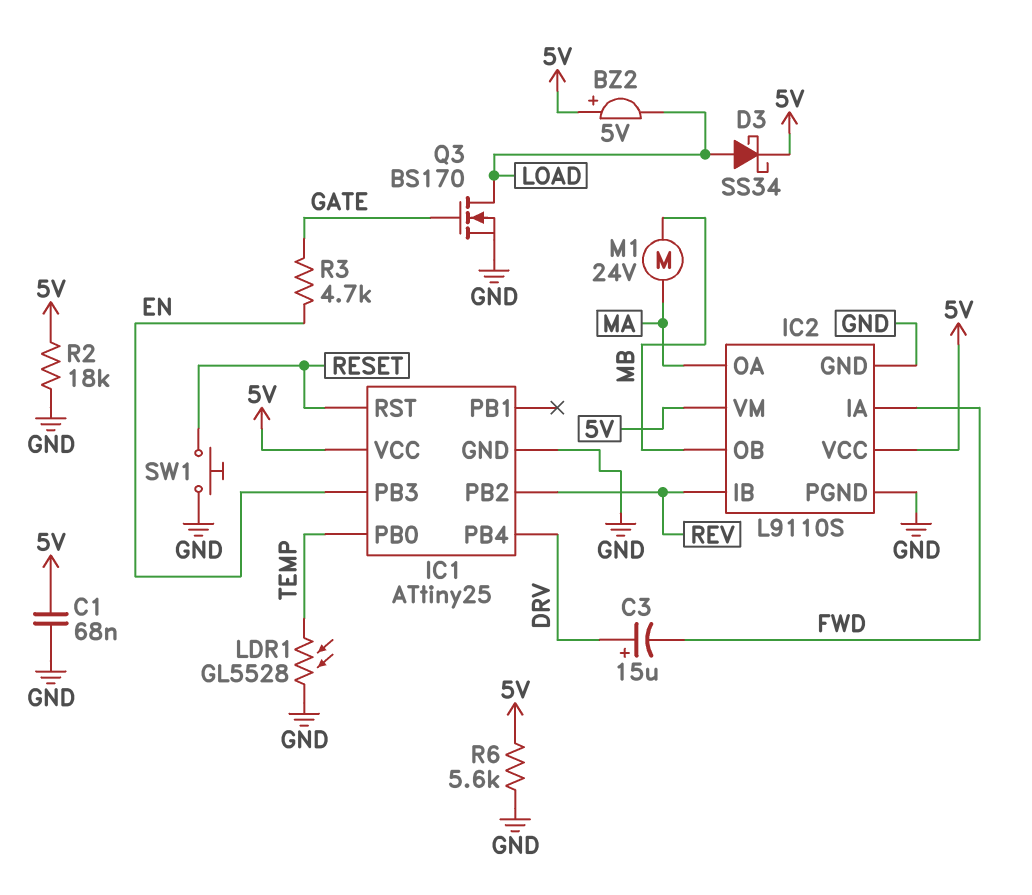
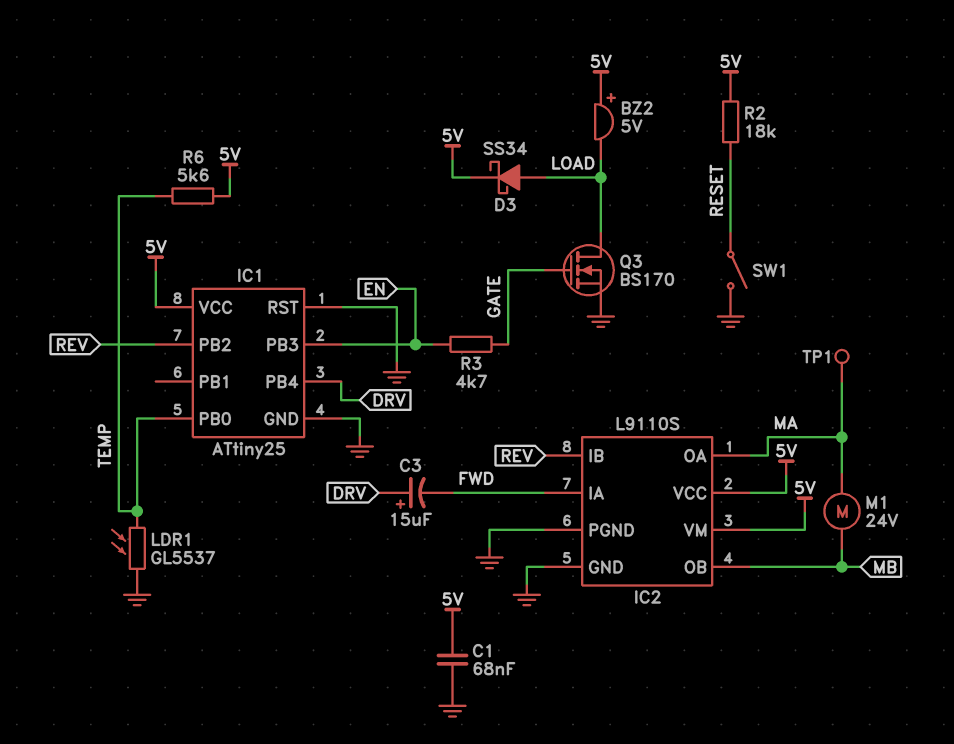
IC1 pin RST: RESET -> GND
LDR1: GL5528 (GND, TEMP) -> GL5537 (GND, TEMP)
R2: 18k (5V, GND) -> 18k (5V, RESET)
R6: 5.6k (5V, GND) -> 5.6k (5V, TEMP)
SW1: button (GND, RESET) -> switch (GND, RESET)
TP1: none -> test point (MA)

